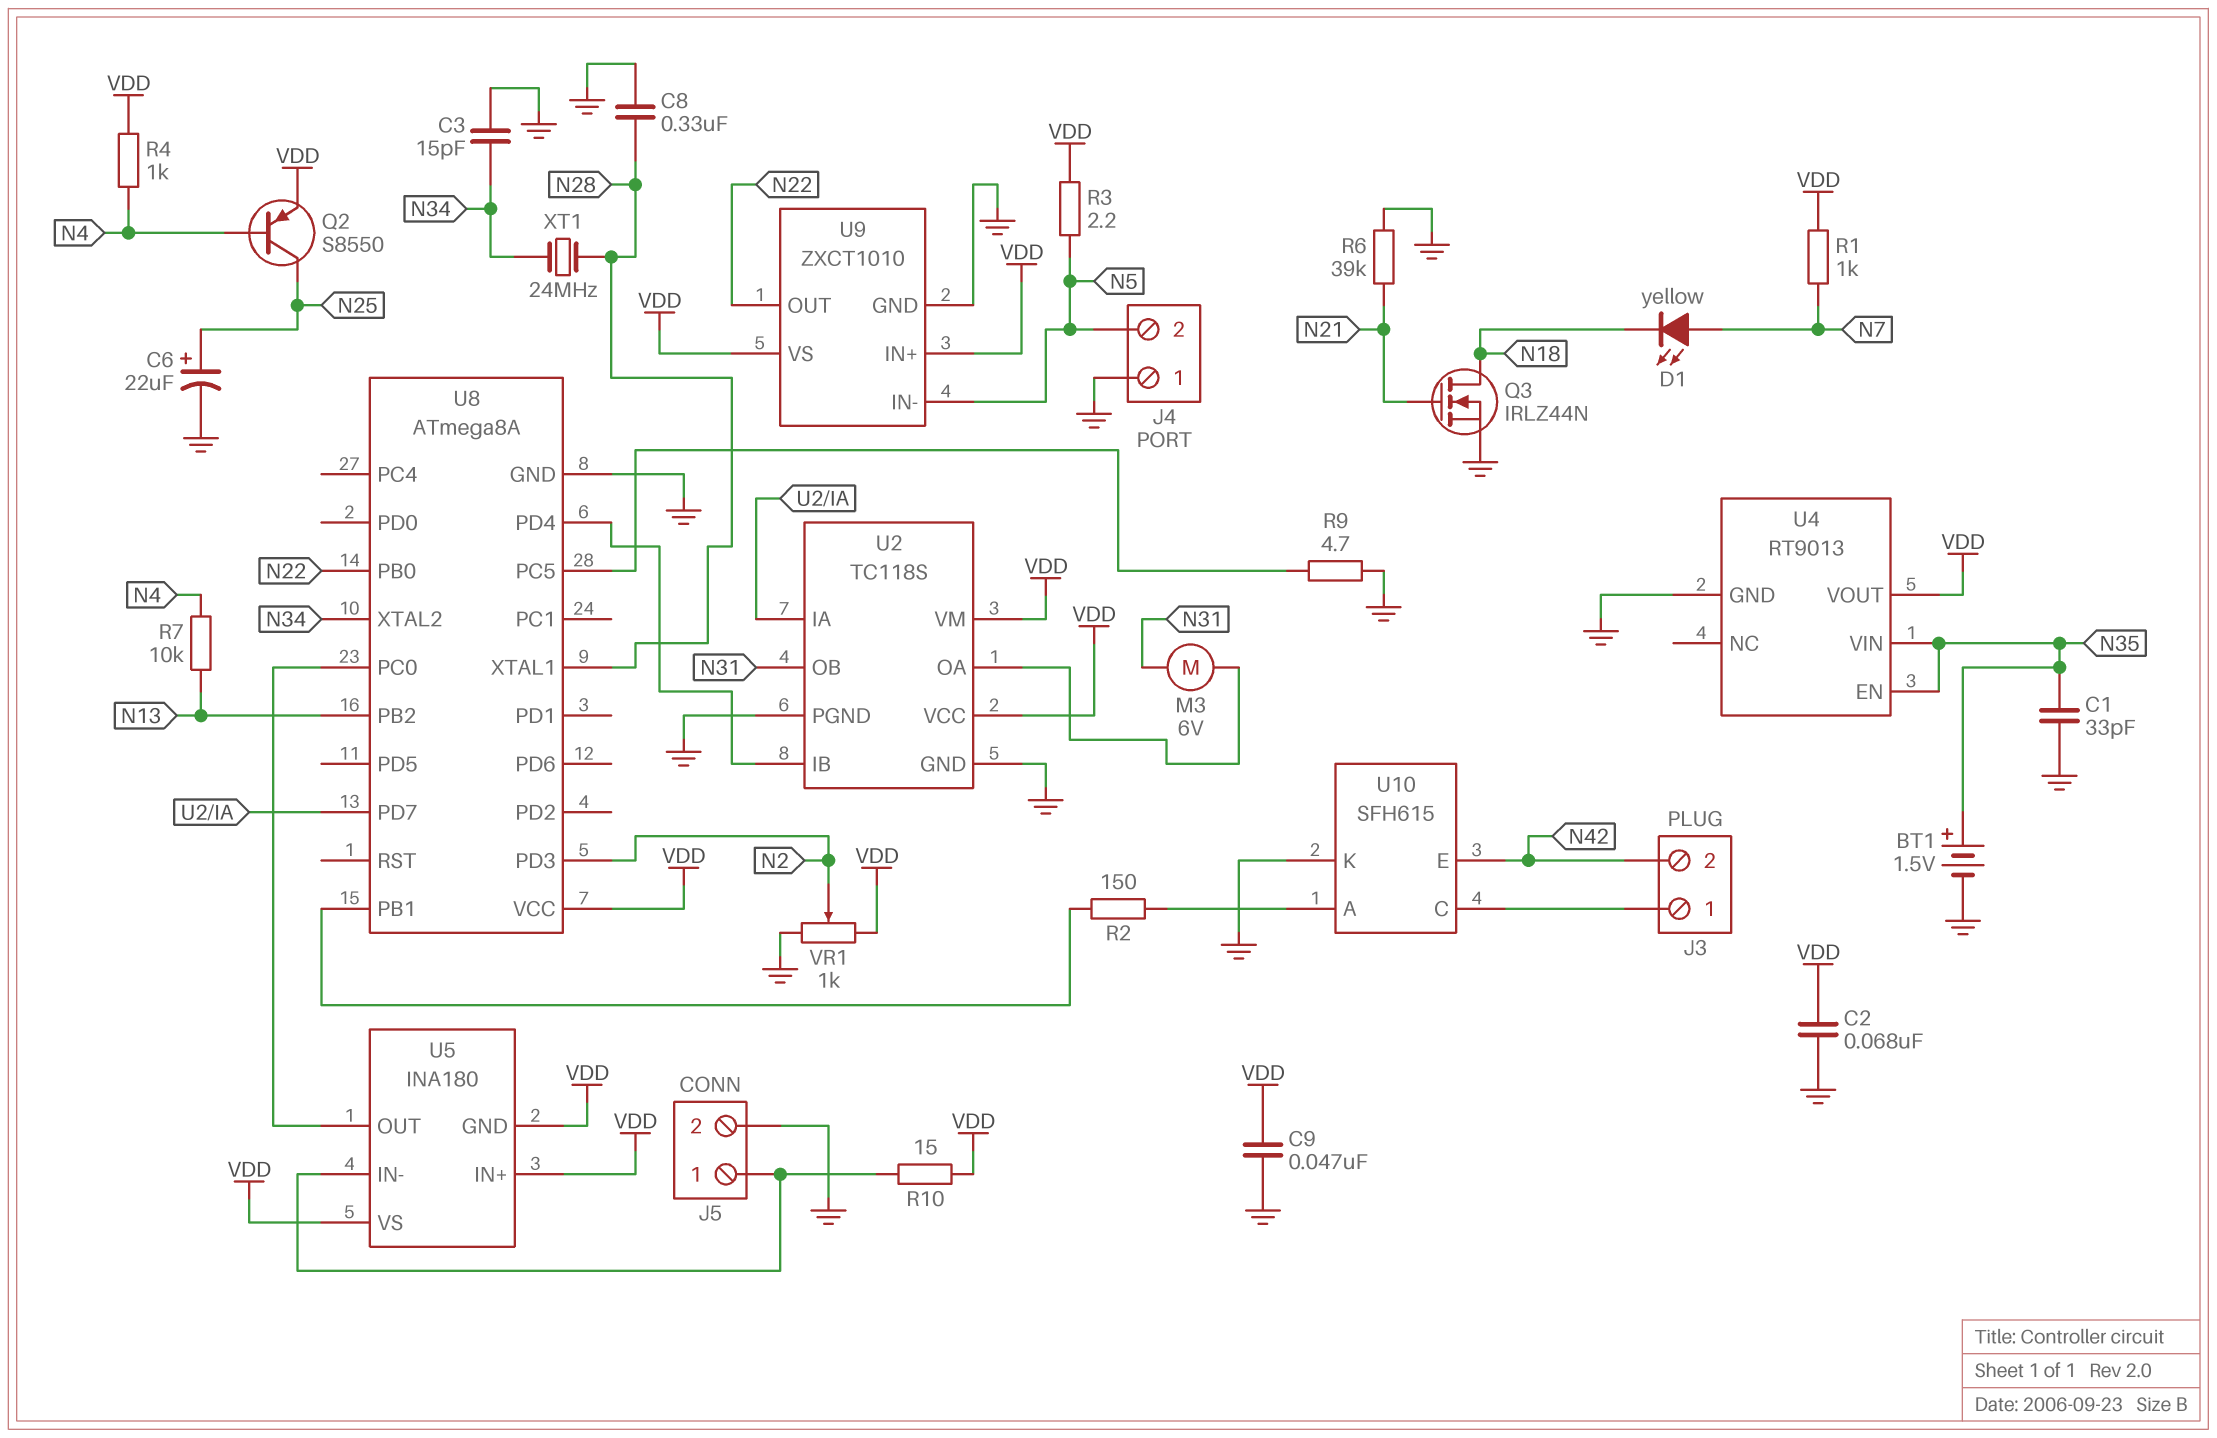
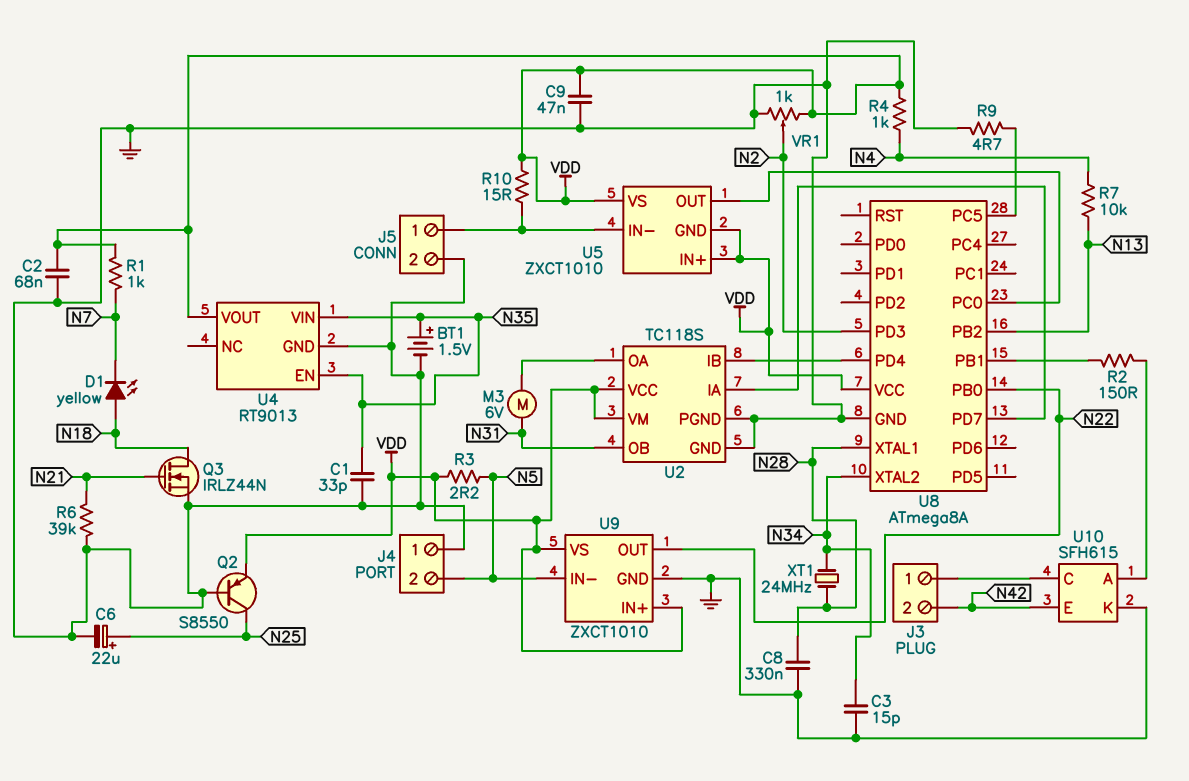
D1: LED yellow (A N7, K N18) -> LED yellow (A N18, K N7)
Q2: PNP S8550 (B N4, C N25, E VDD) -> PNP S8550 (B GND, C N25, E VDD)
U5: INA180 -> ZXCT1010

